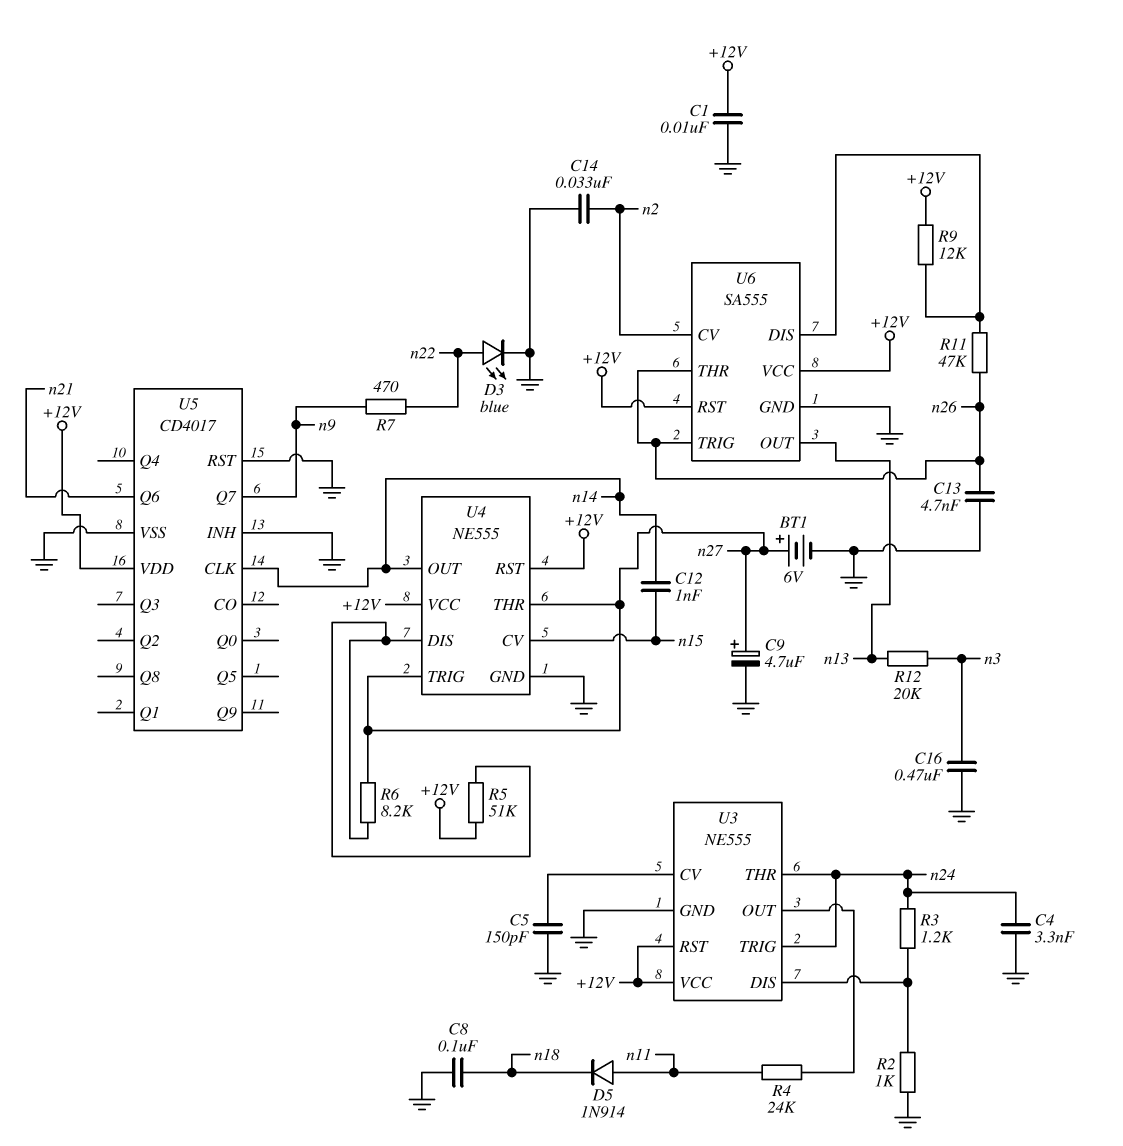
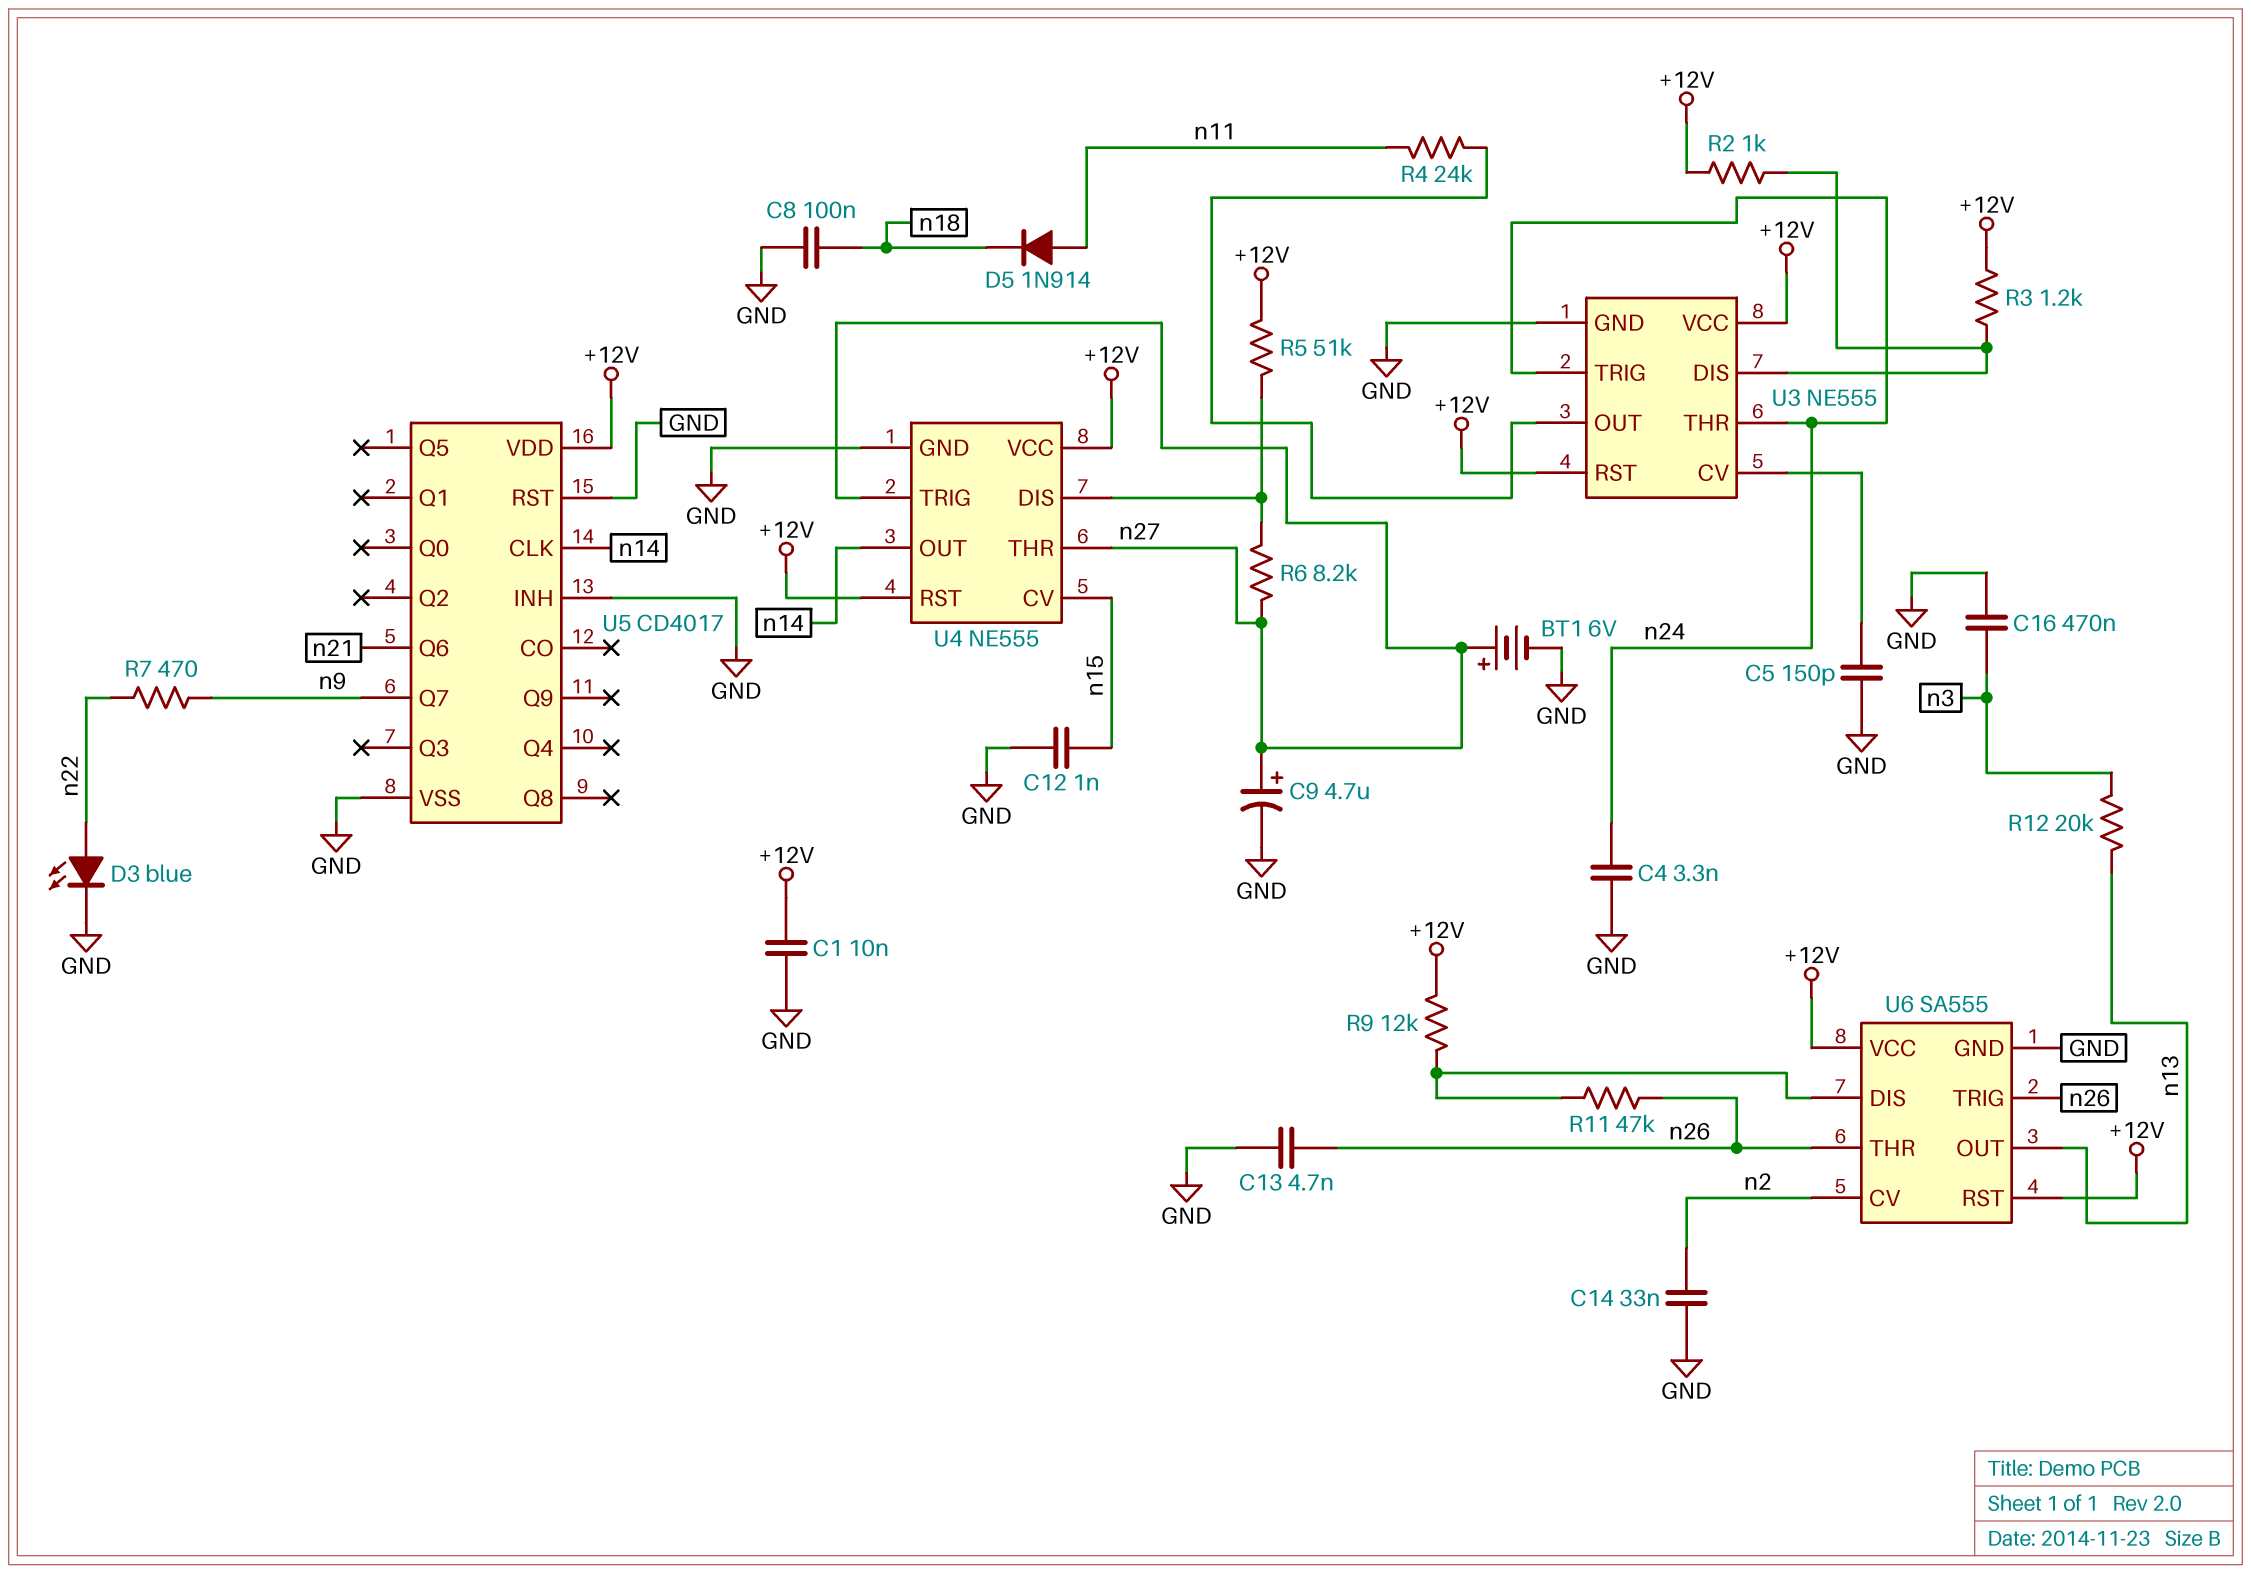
C12: 1nF (n14, n15) -> 1nF (GND, n15)
R2: 1k (GND, U3/DIS) -> 1k (+12V, U3/DIS)
R3: 1.2k (U3/DIS, n24) -> 1.2k (+12V, U3/DIS)

